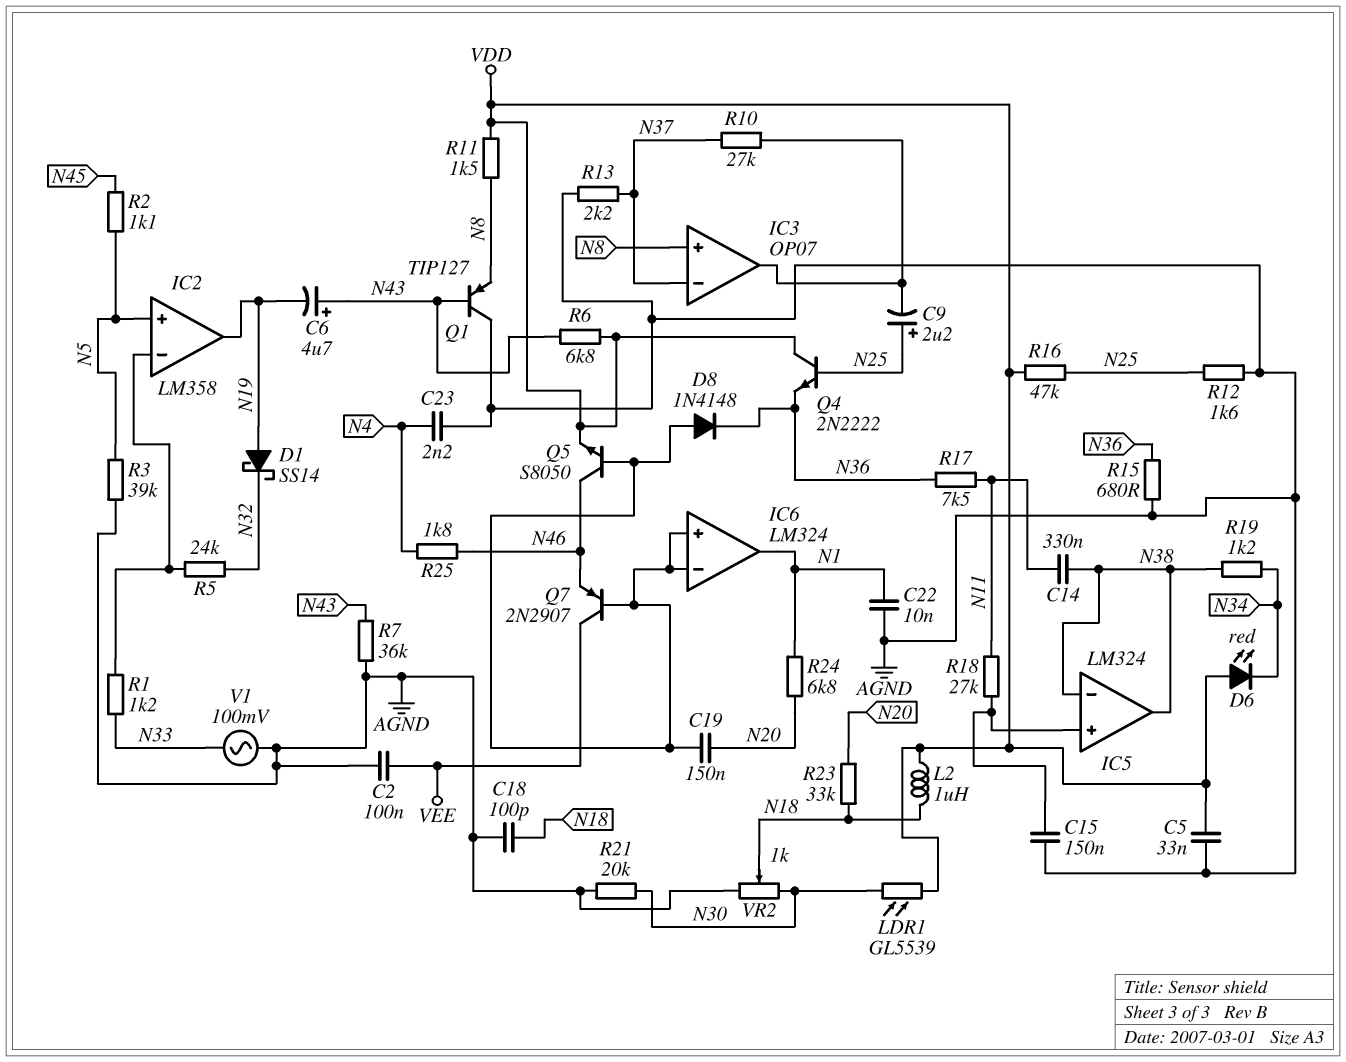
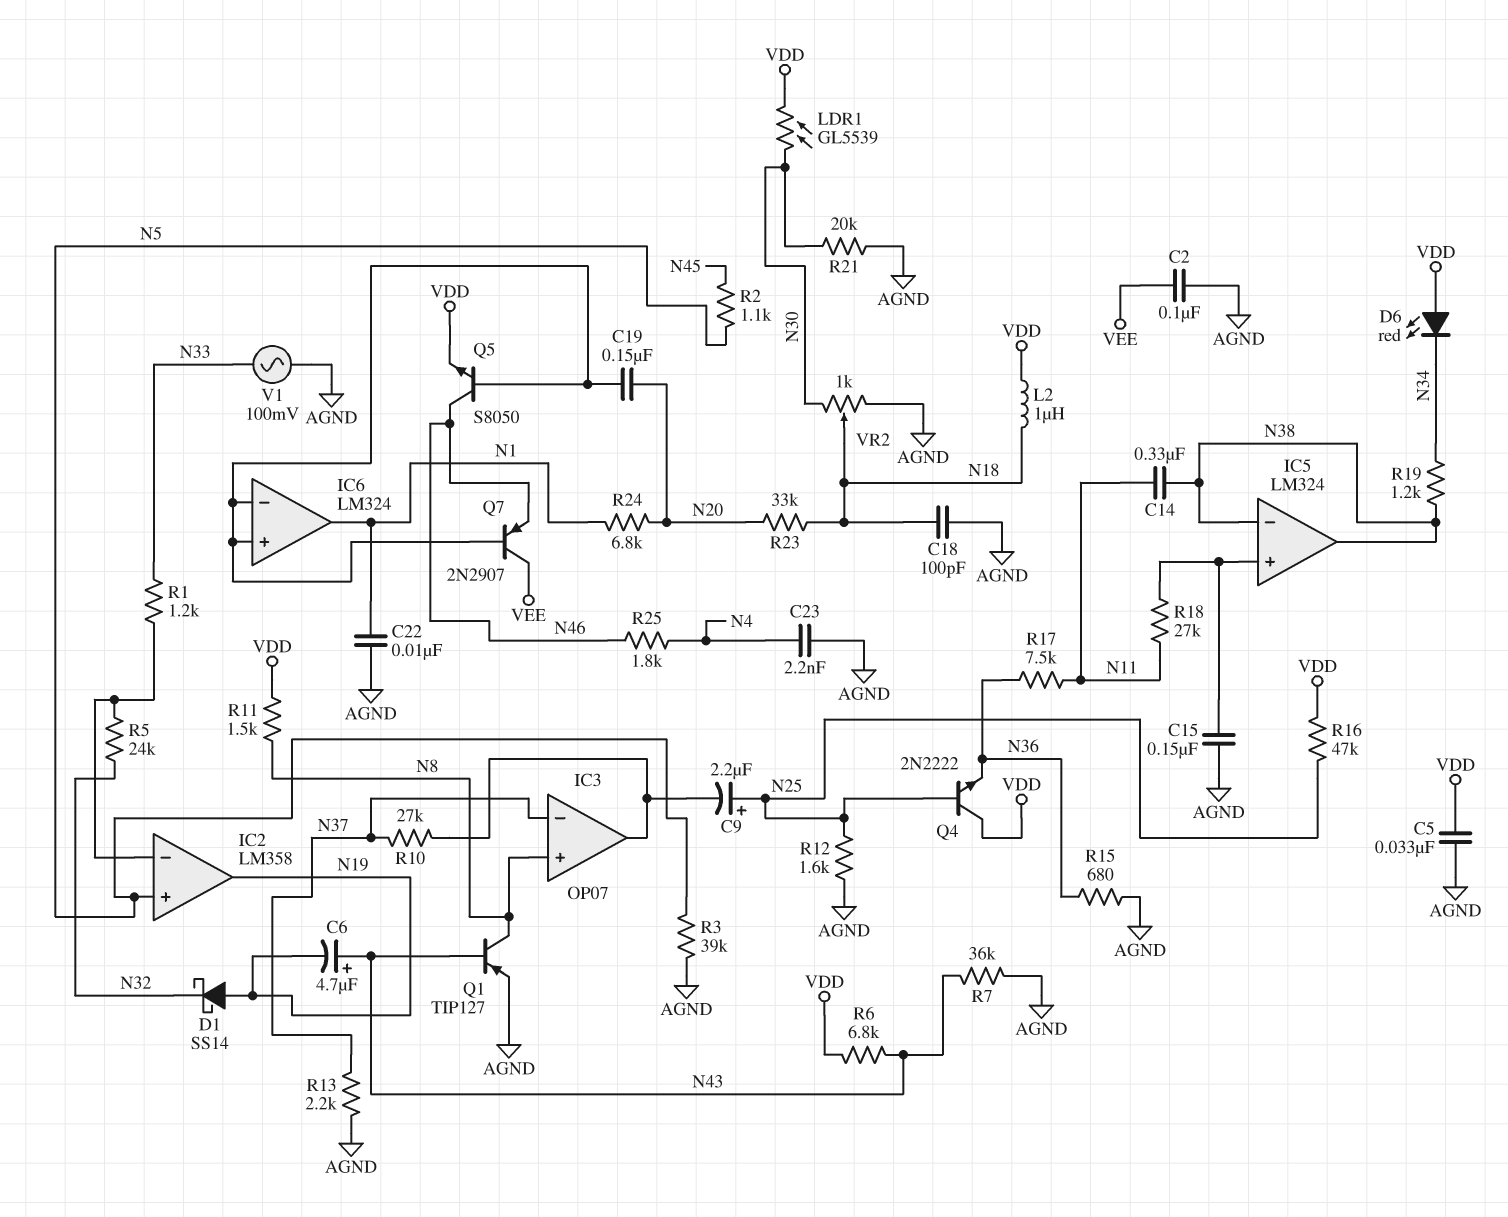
D8: diode 1N4148 (A IC6/in+, K N36) -> none
Q1: PNP TIP127 (B N43, C AGND, E N8) -> PNP TIP127 (B N43, C N8, E AGND)

